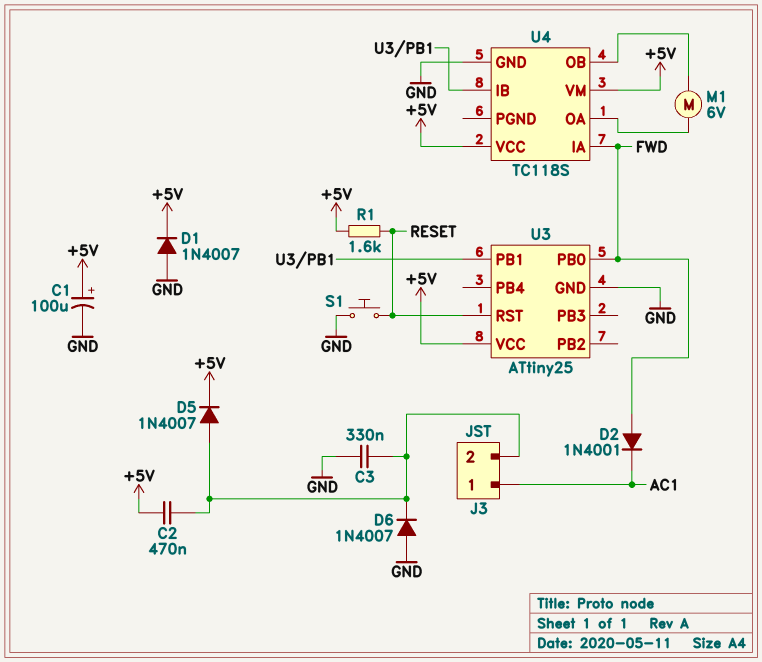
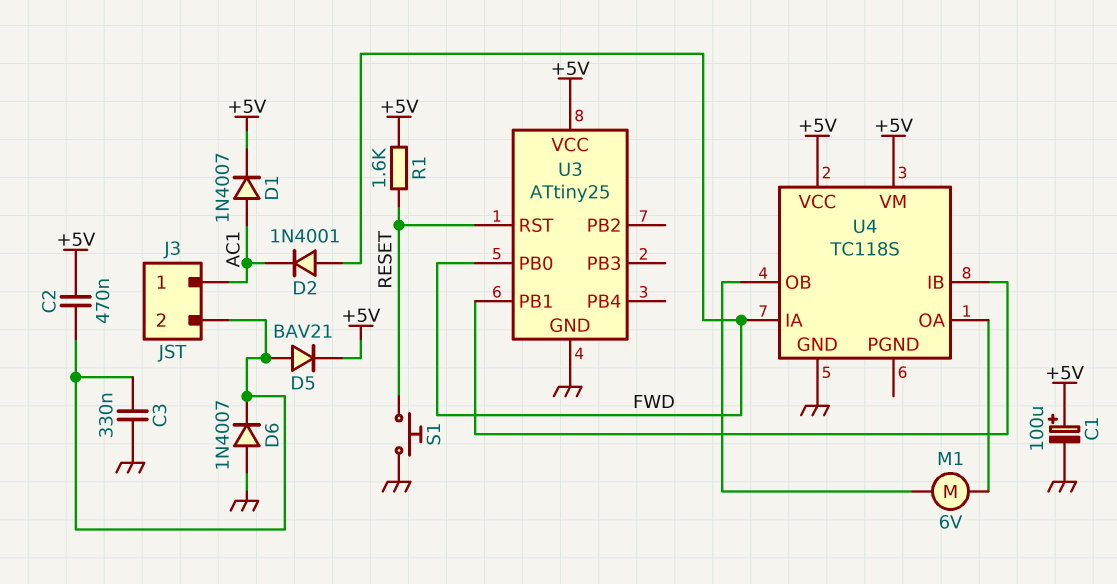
D1: diode 1N4007 (A GND, K +5V) -> diode 1N4007 (A AC1, K +5V)
D5: diode 1N4007 (A J3/2, K +5V) -> diode BAV21 (A J3/2, K +5V)

